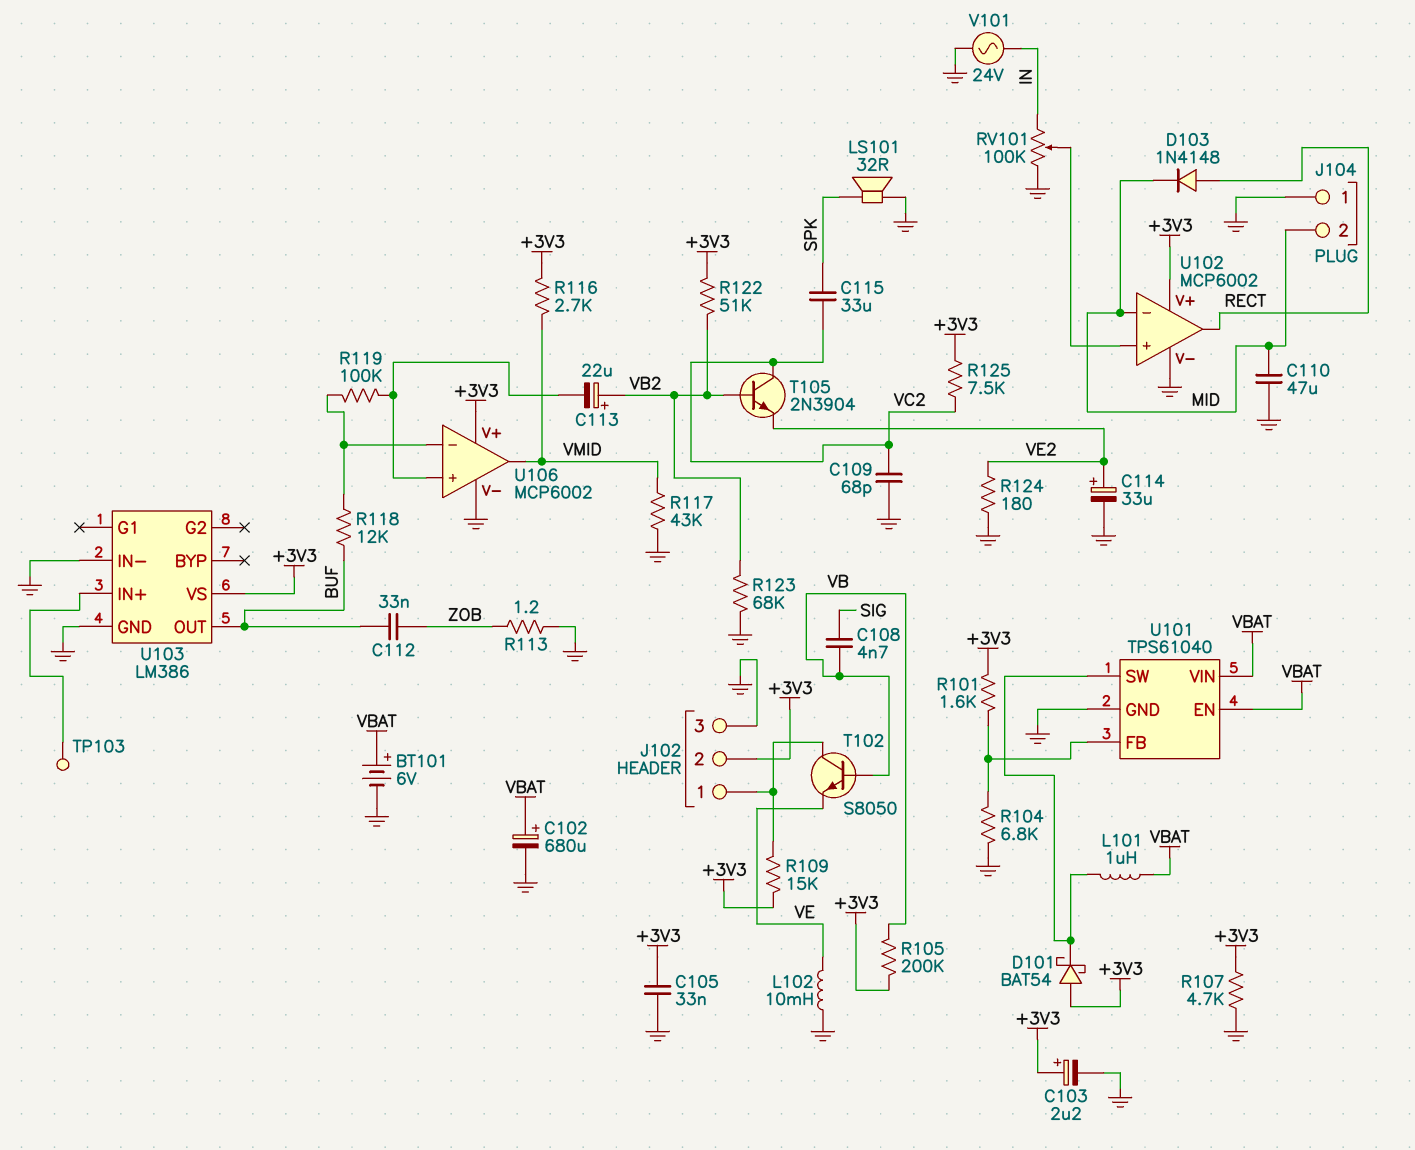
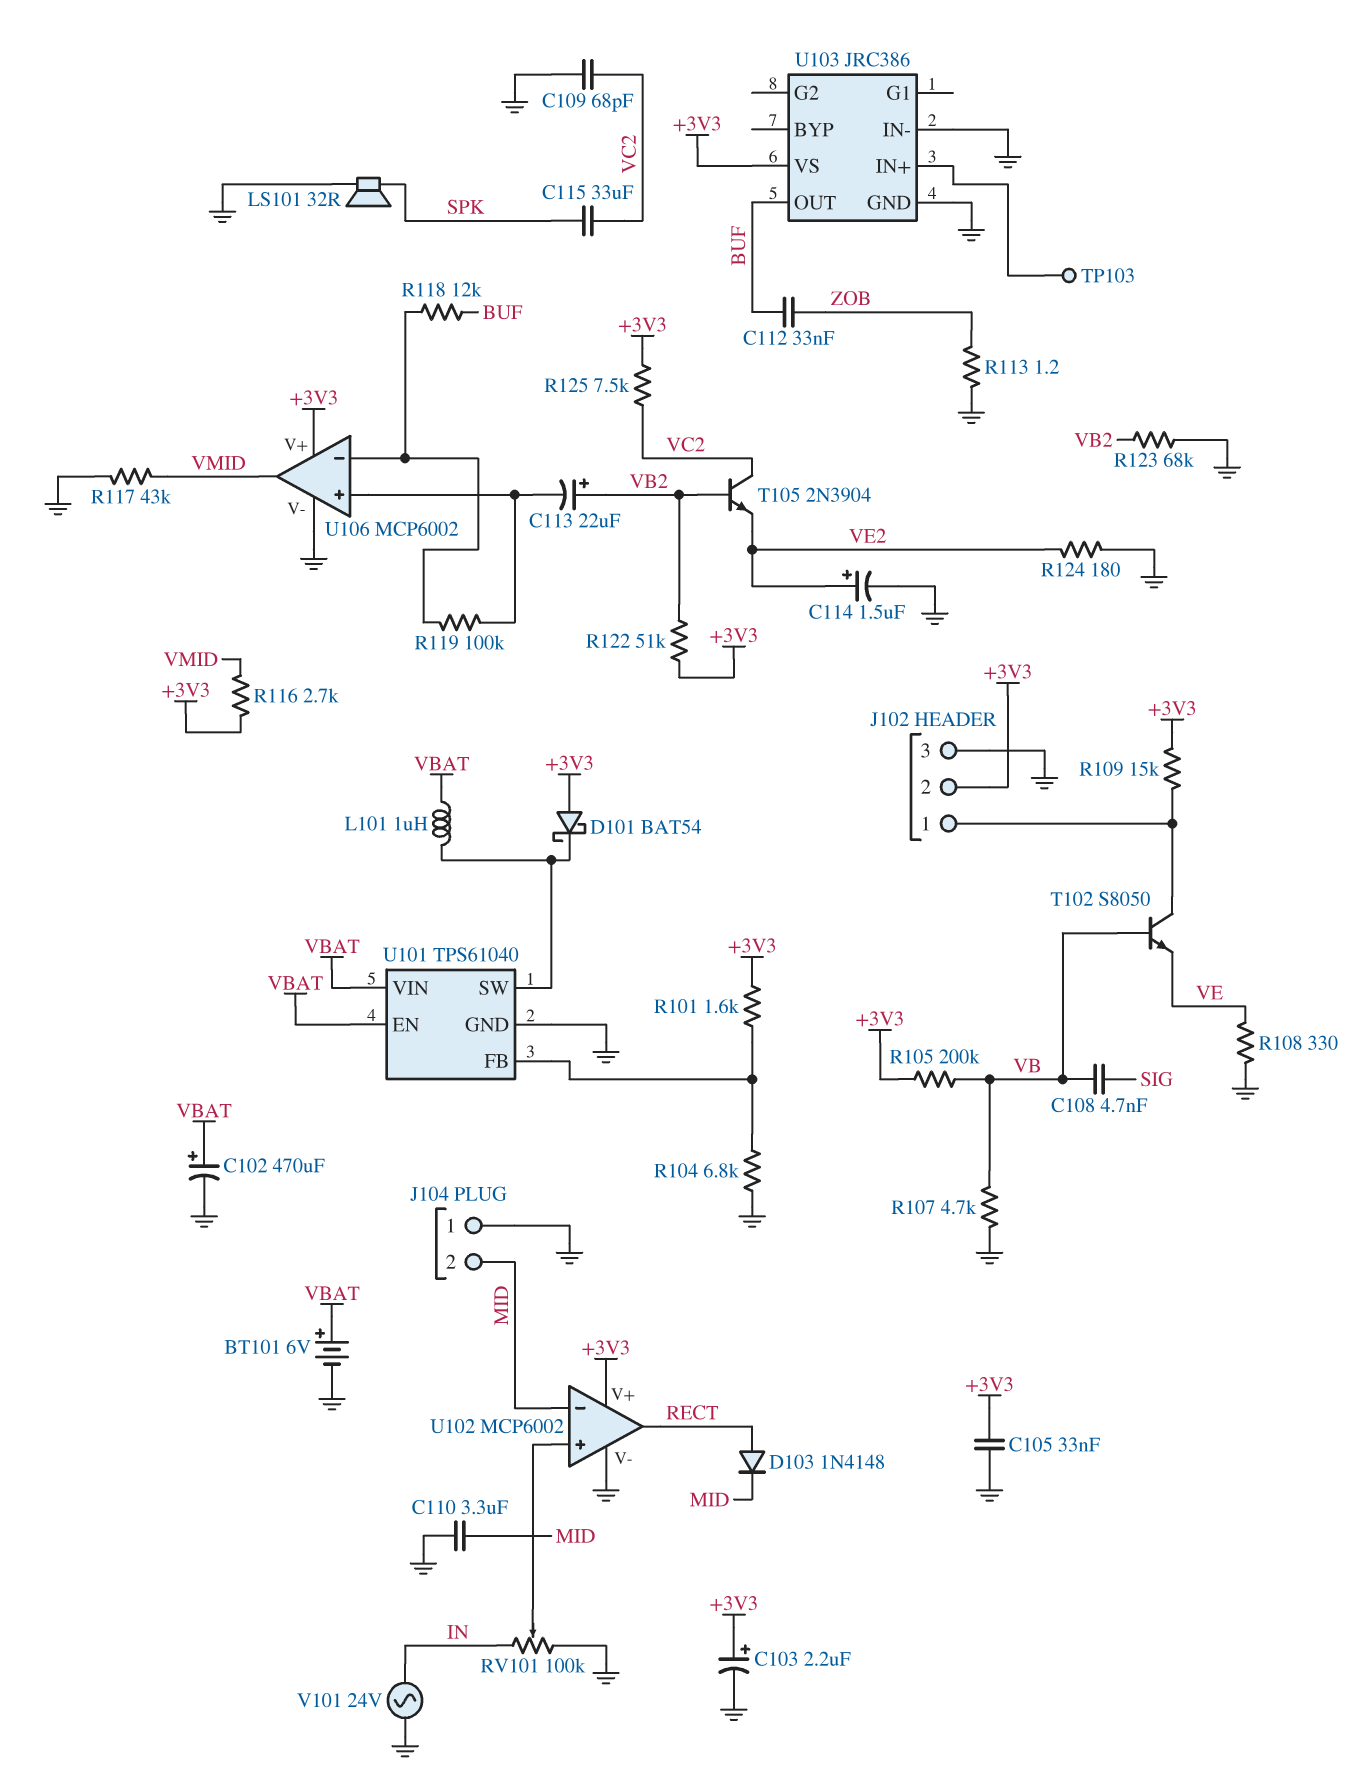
C102: 680uF (plus VBAT, minus GND) -> 470uF (plus VBAT, minus GND)
C110: 47uF (GND, MID) -> 3.3uF (GND, MID)
C114: 33uF (plus VE2, minus GND) -> 1.5uF (plus VE2, minus GND)
L102: 10mH (GND, VE) -> none
R107: 4.7k (+3V3, GND) -> 4.7k (GND, VB)
R108: none -> 330 (GND, VE)
U103: LM386 -> JRC386

